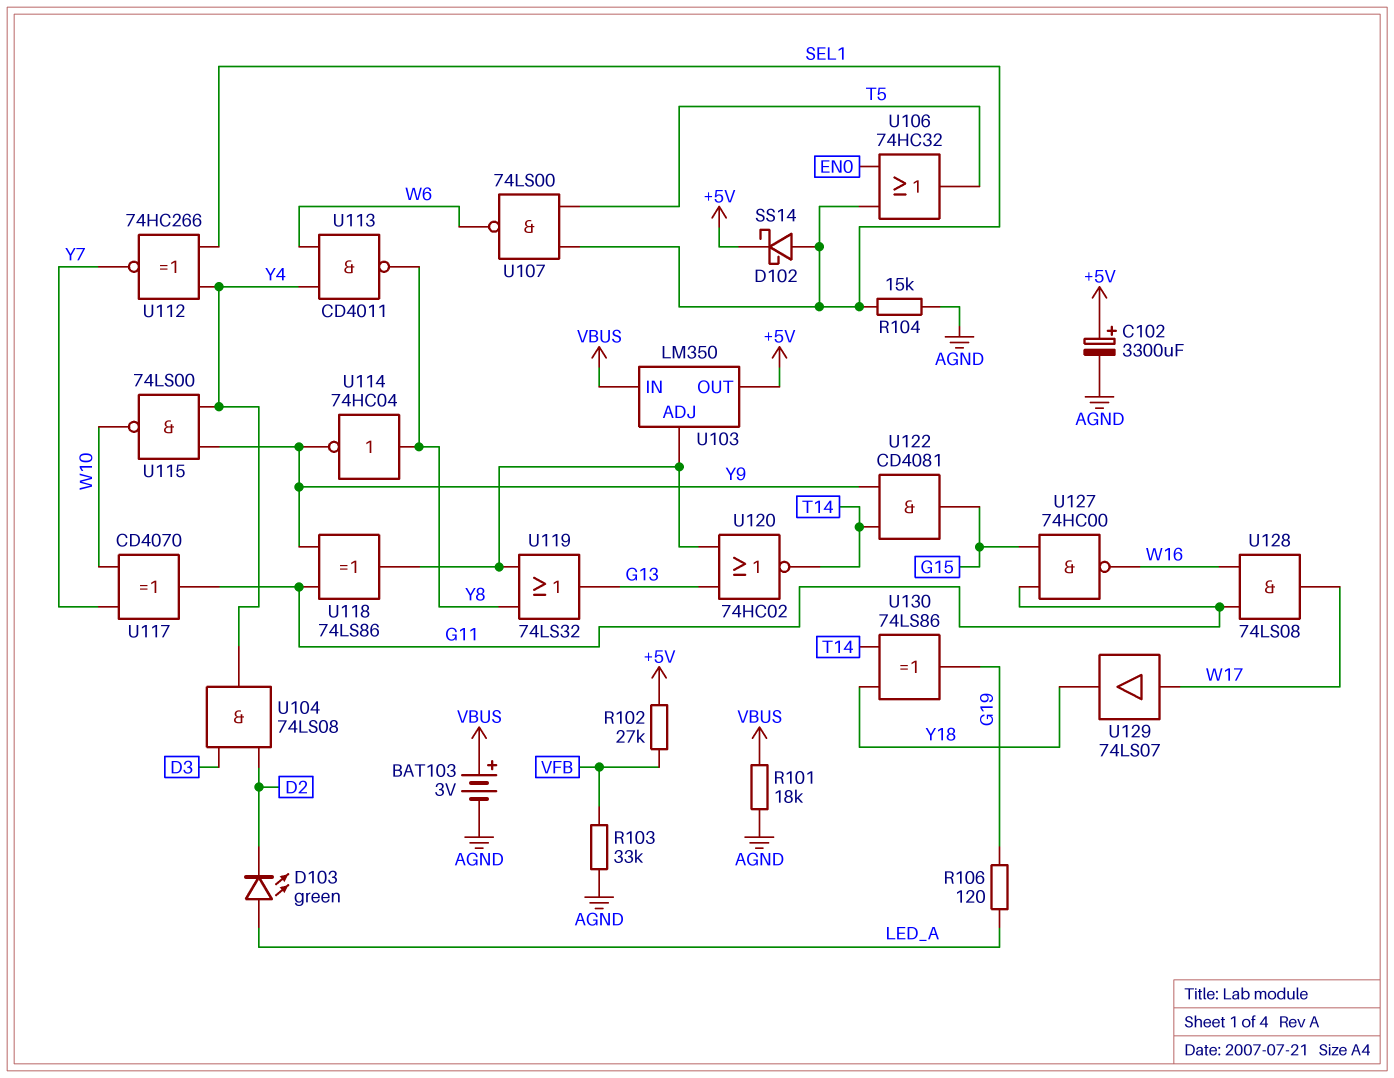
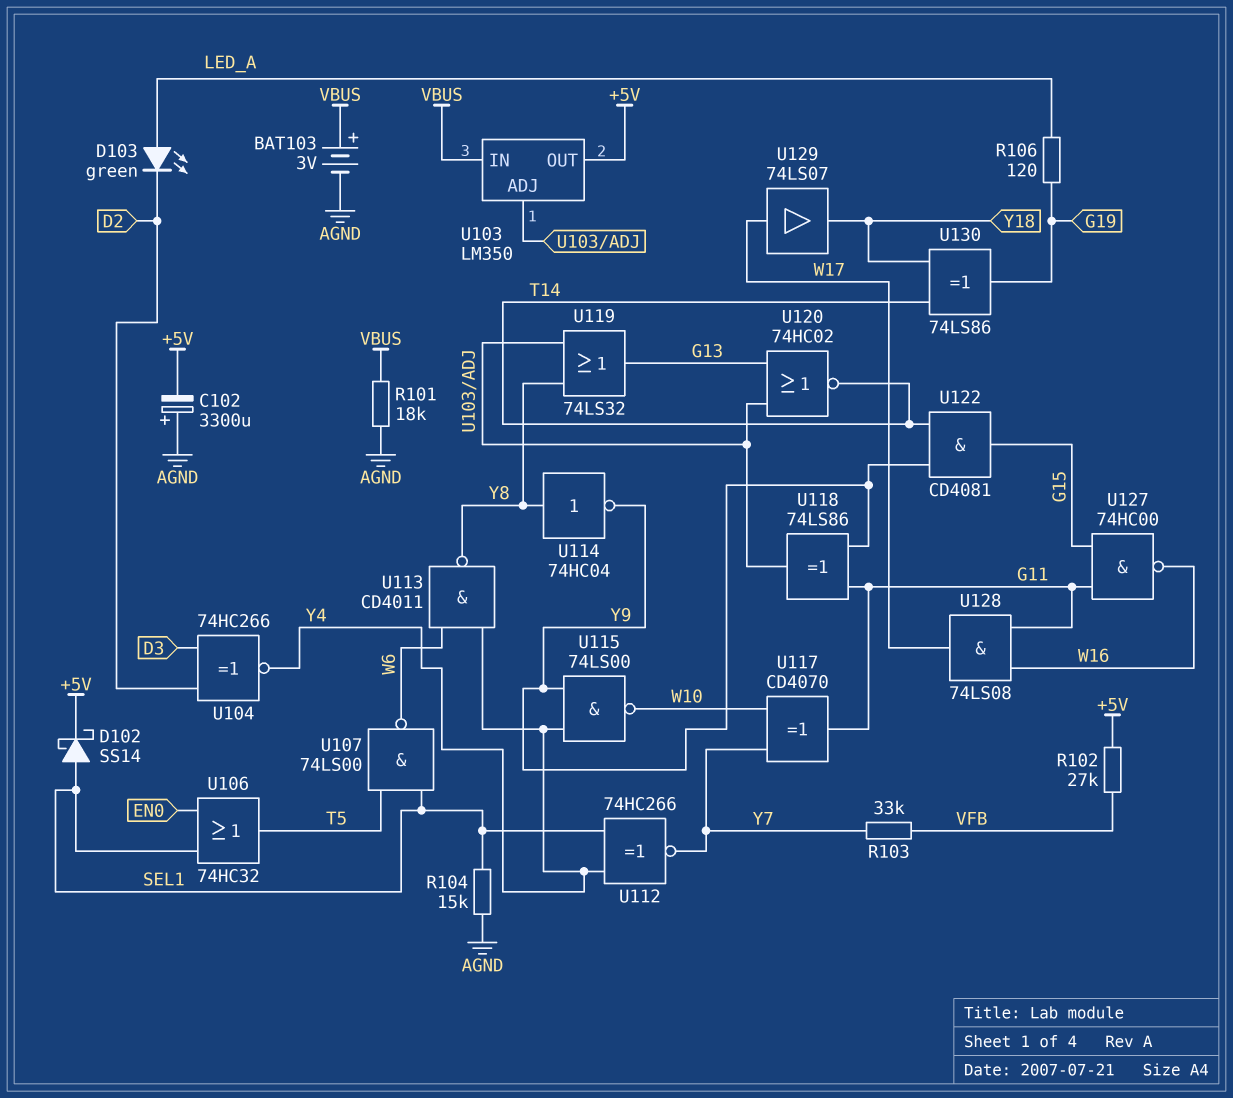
C102: 3300uF (plus +5V, minus AGND) -> 3300uF (plus AGND, minus +5V)
R103: 33k (AGND, VFB) -> 33k (VFB, Y7)
U104: AND 74LS08 (in D2, in D3, out Y4) -> XNOR 74HC266 (in D2, in D3, out Y4)

